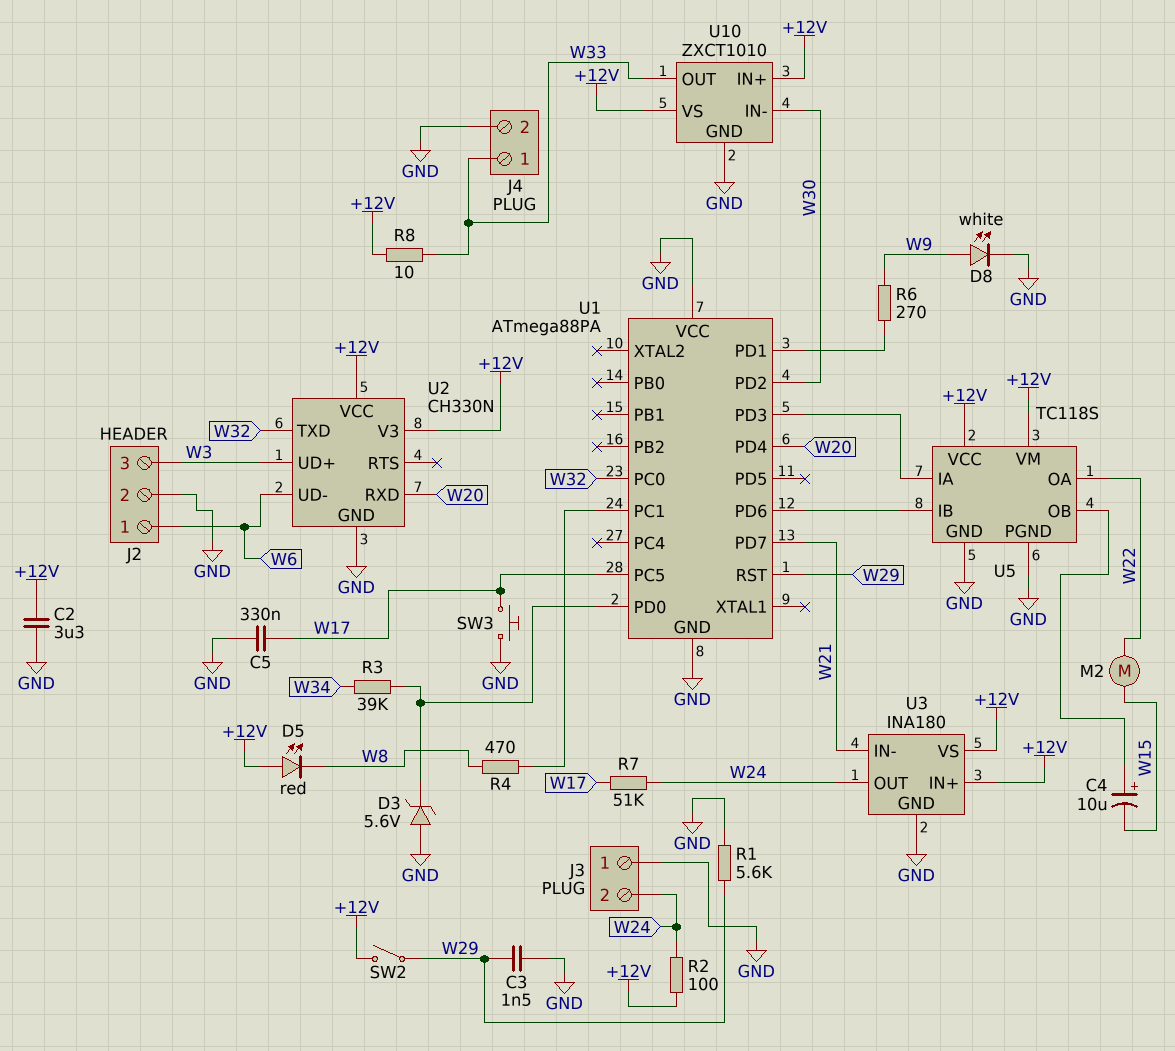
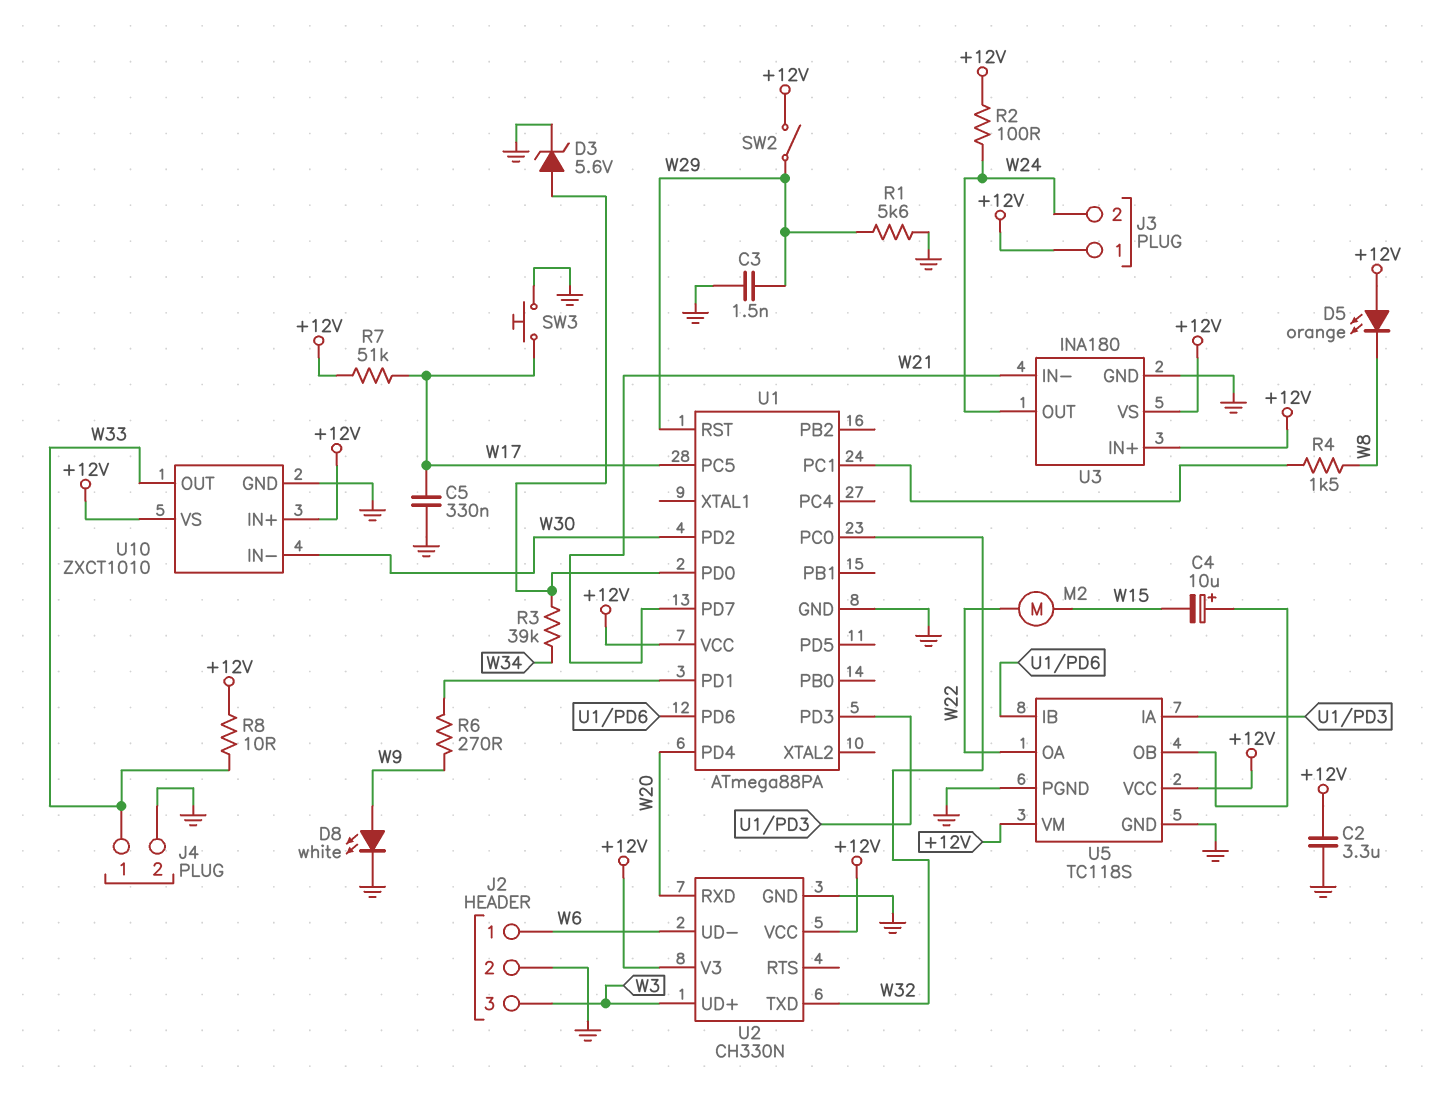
D3: zener 5.6V (A GND, K U1/PD0) -> zener 5.6V (A U1/PD0, K GND)
D5: LED red (A +12V, K W8) -> LED orange (A +12V, K W8)
J3 pin 1: GND -> +12V
R4: 470 (U1/PC1, W8) -> 1.5k (U1/PC1, W8)
R7: 51k (W17, W24) -> 51k (+12V, W17)
U1 pin VCC: GND -> +12V

